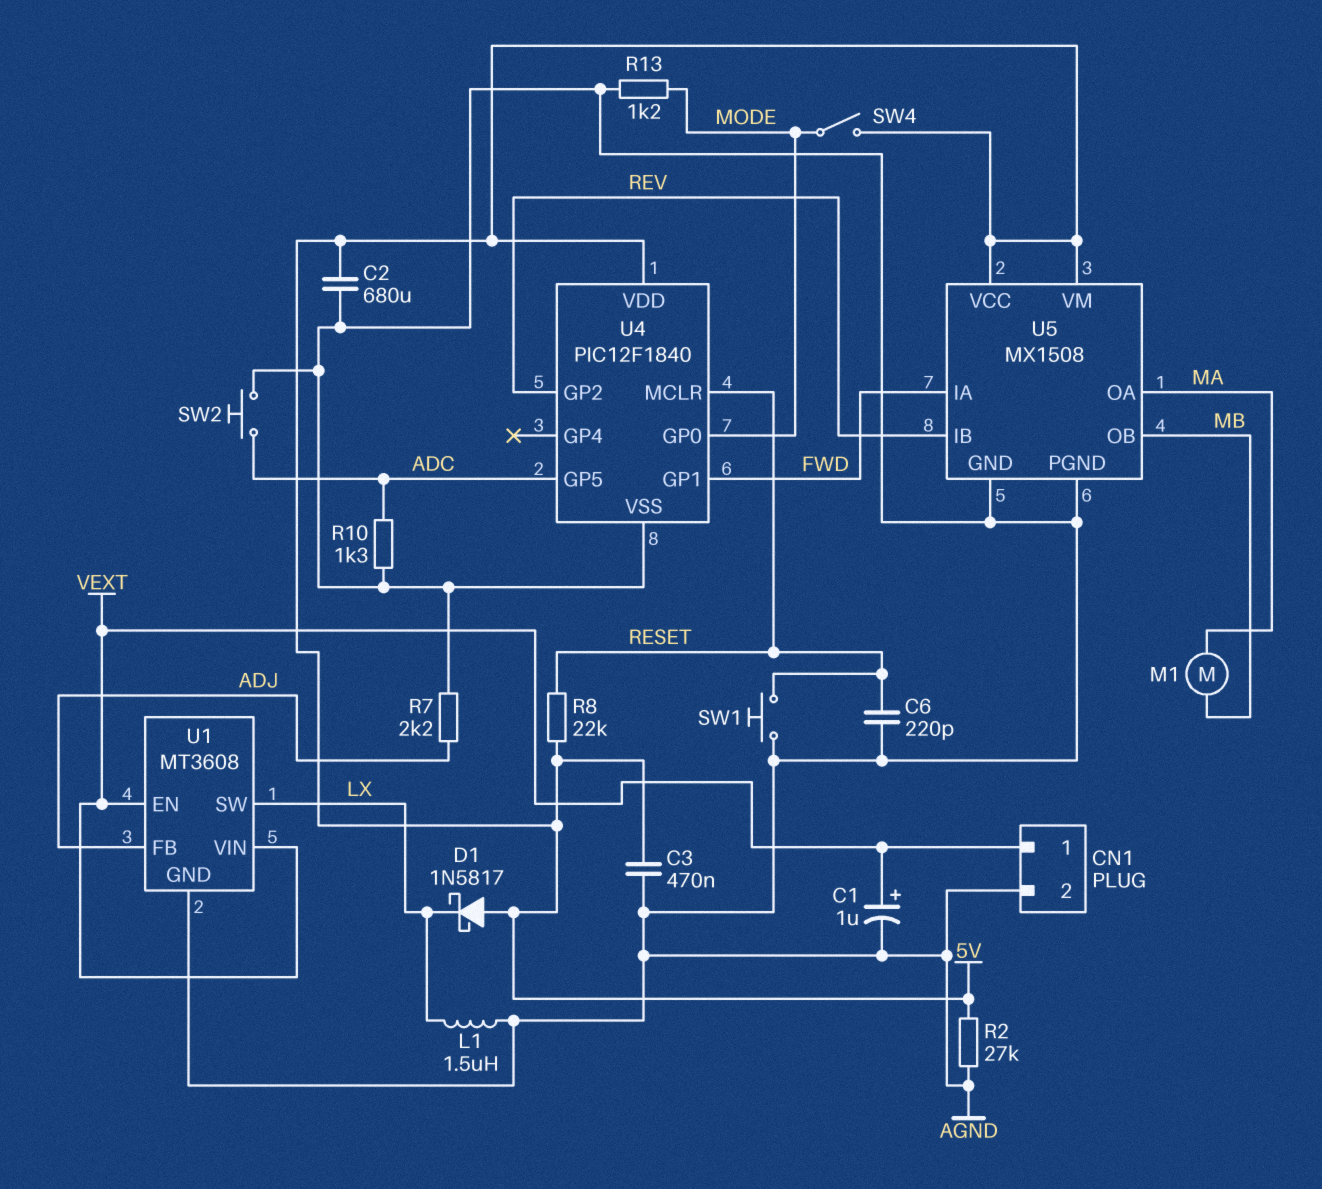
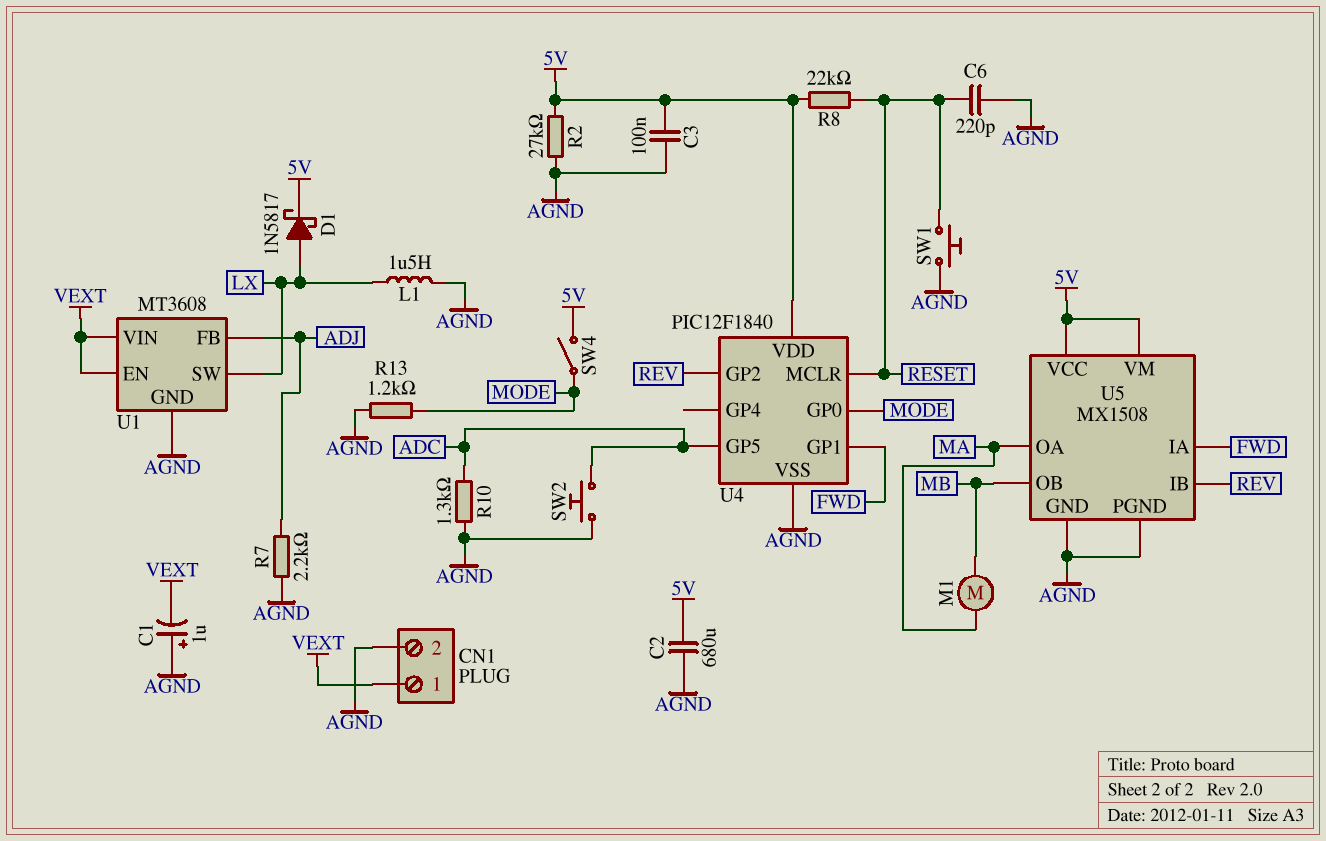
C1: 1uF (plus VEXT, minus AGND) -> 1uF (plus AGND, minus VEXT)
C3: 470nF (5V, AGND) -> 100nF (5V, AGND)
D1: schottky 1N5817 (A 5V, K LX) -> schottky 1N5817 (A LX, K 5V)

